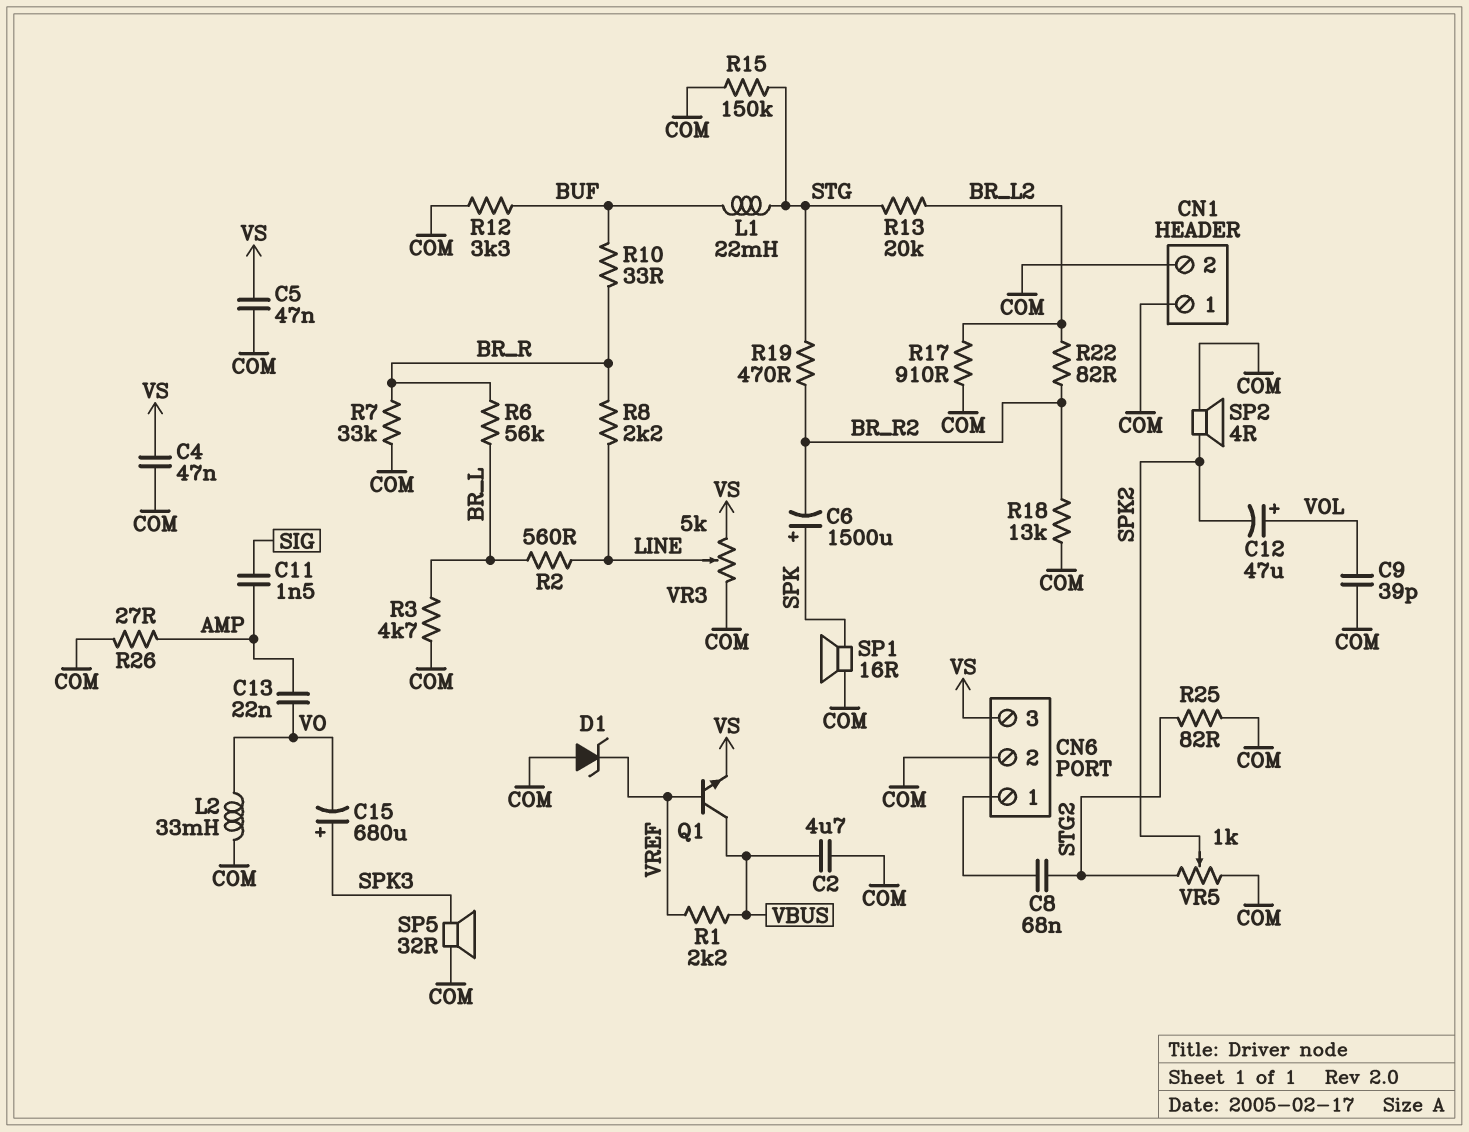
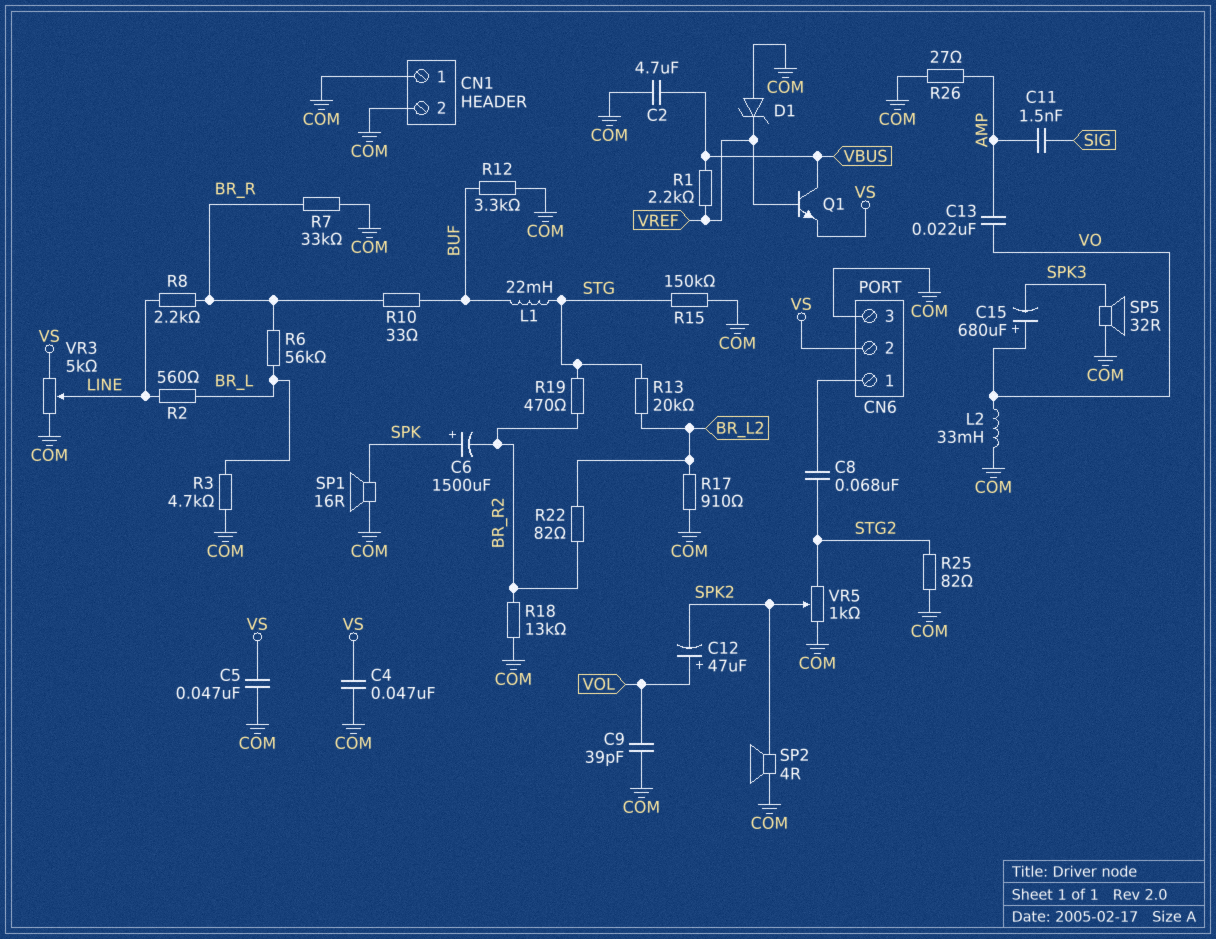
C15: 680uF (plus SPK3, minus VO) -> 680uF (plus VO, minus SPK3)
CN6 pin 2: COM -> VS
CN6 pin 3: VS -> COM

